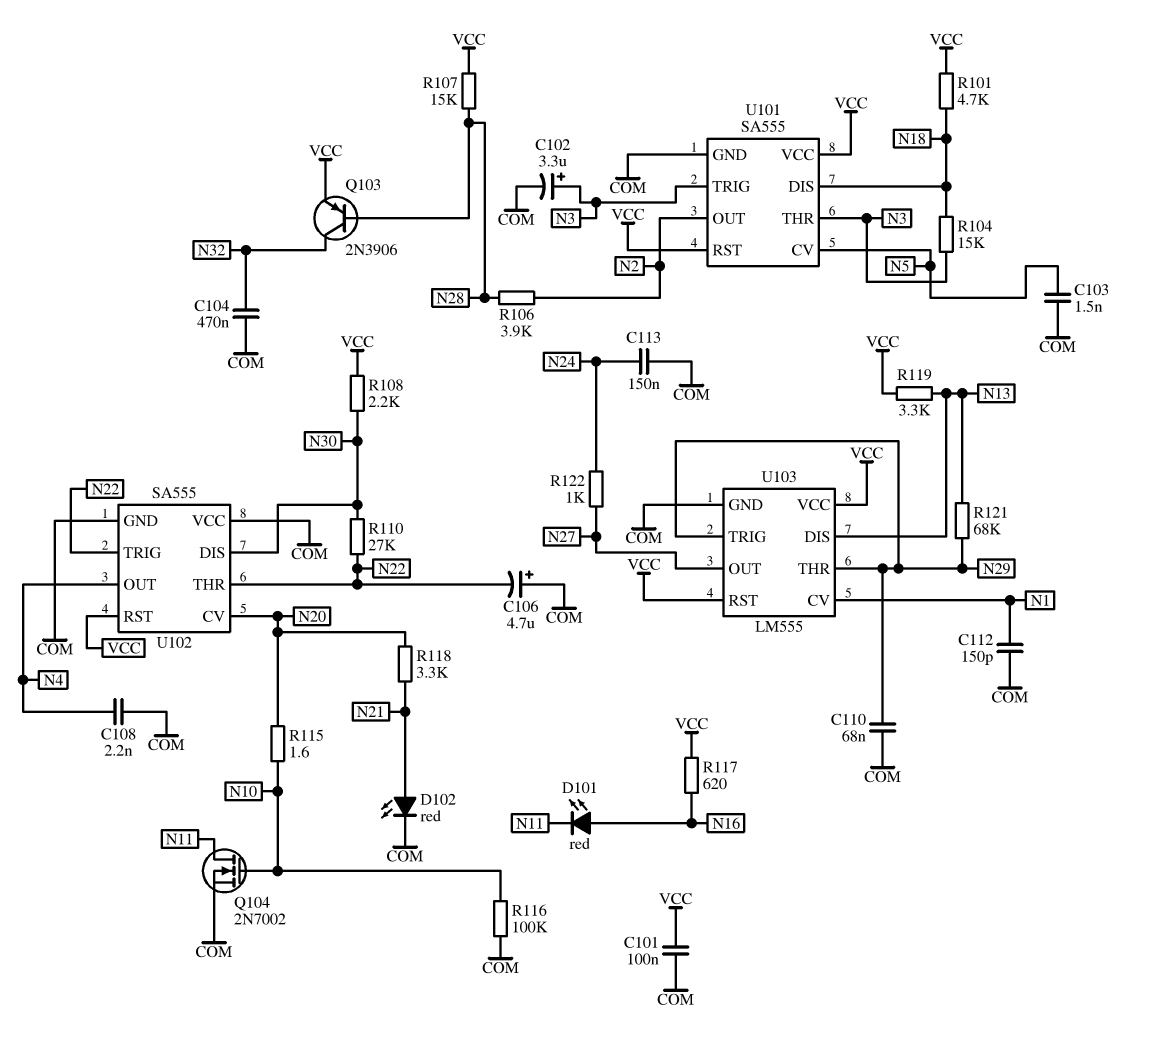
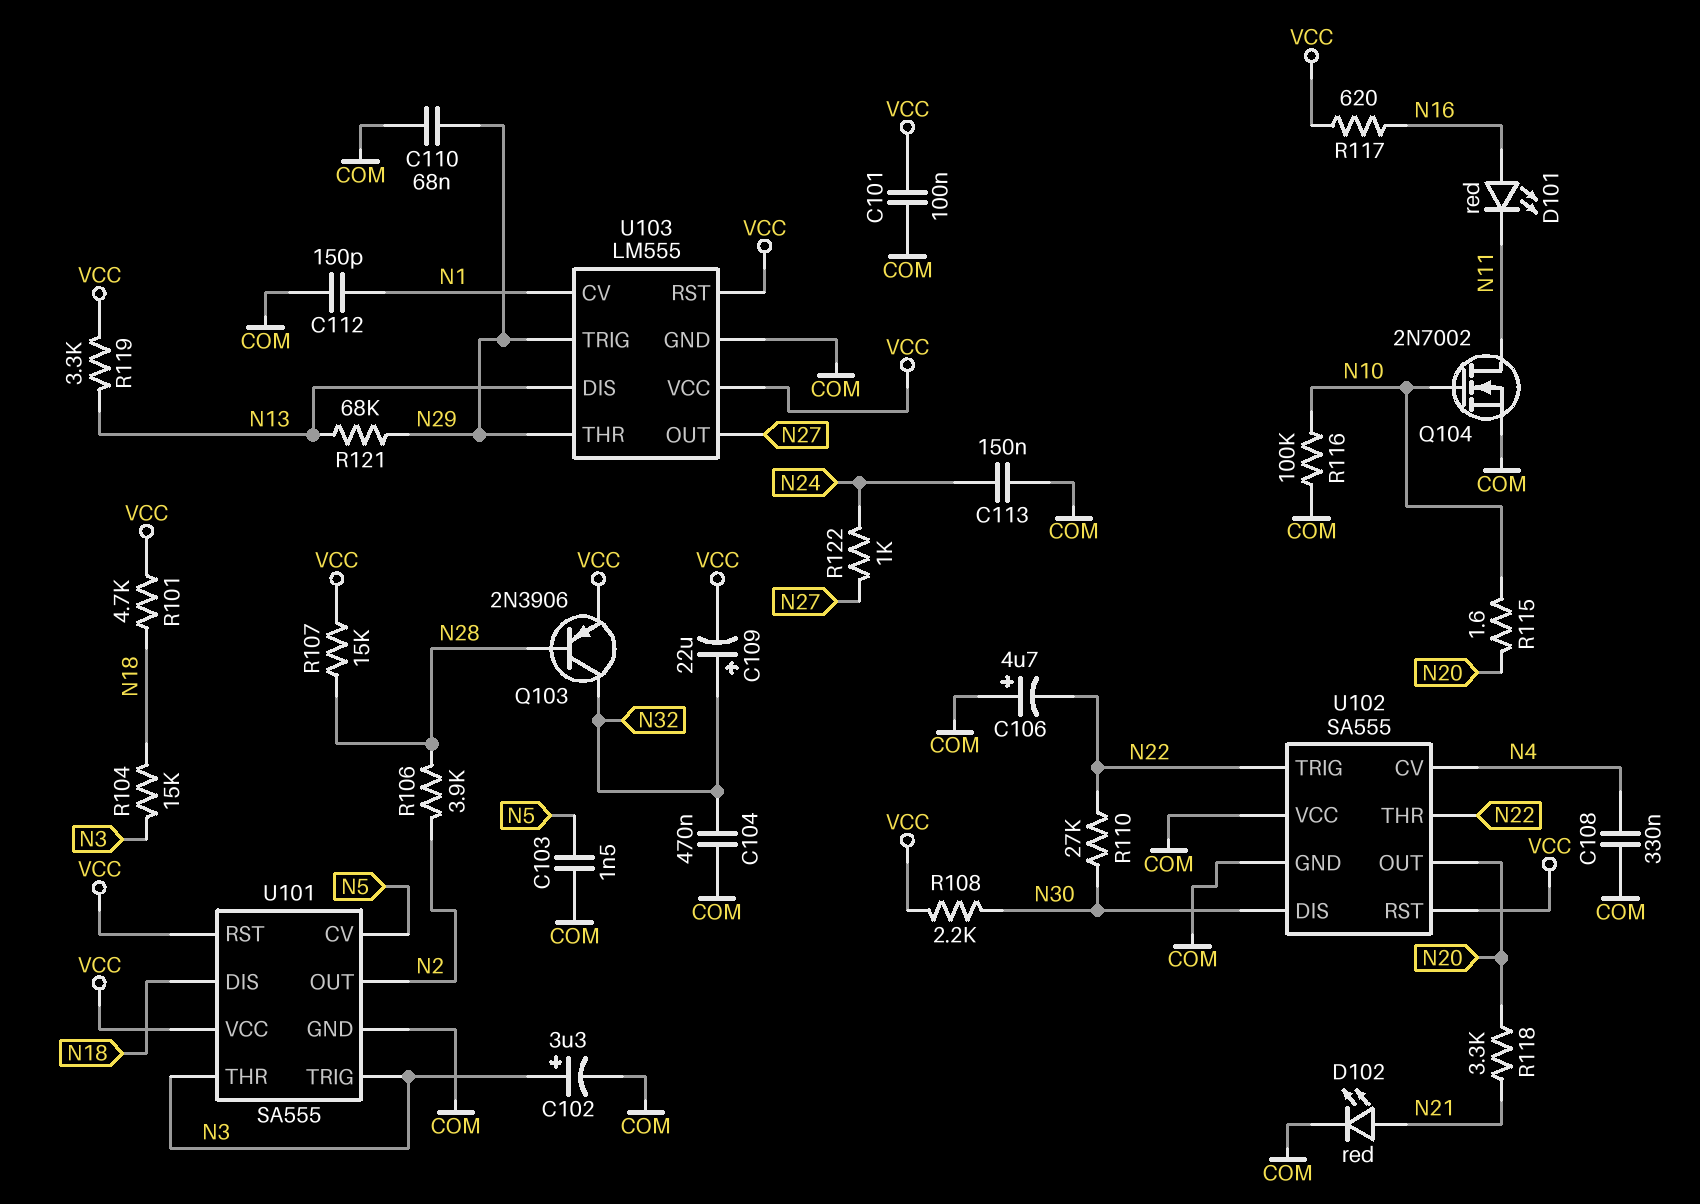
C108: 2.2nF (COM, N4) -> 330nF (COM, N4)
C109: none -> 22uF (plus N32, minus VCC)
U102 pin CV: N20 -> N4
U102 pin OUT: N4 -> N20

